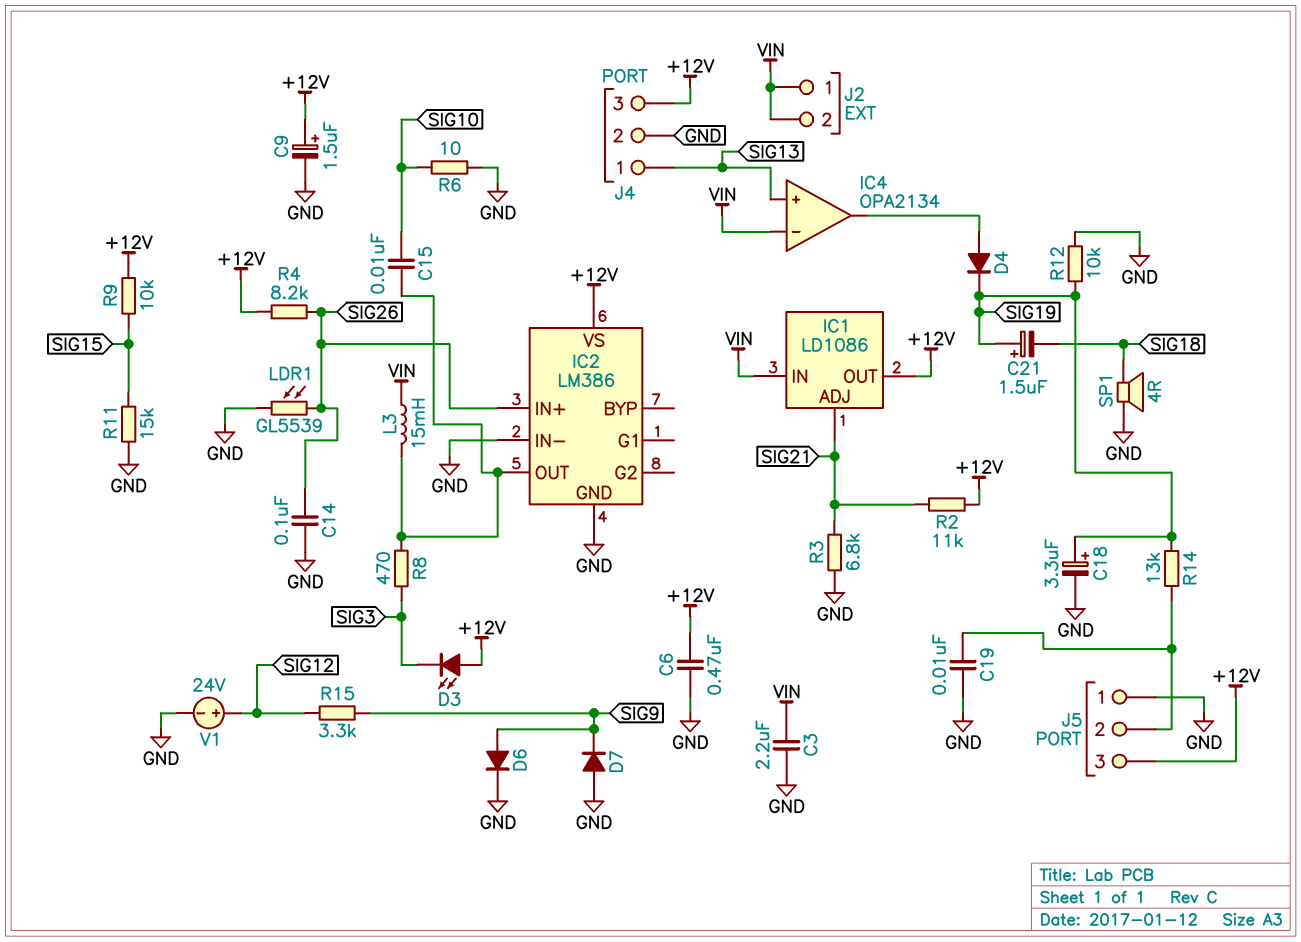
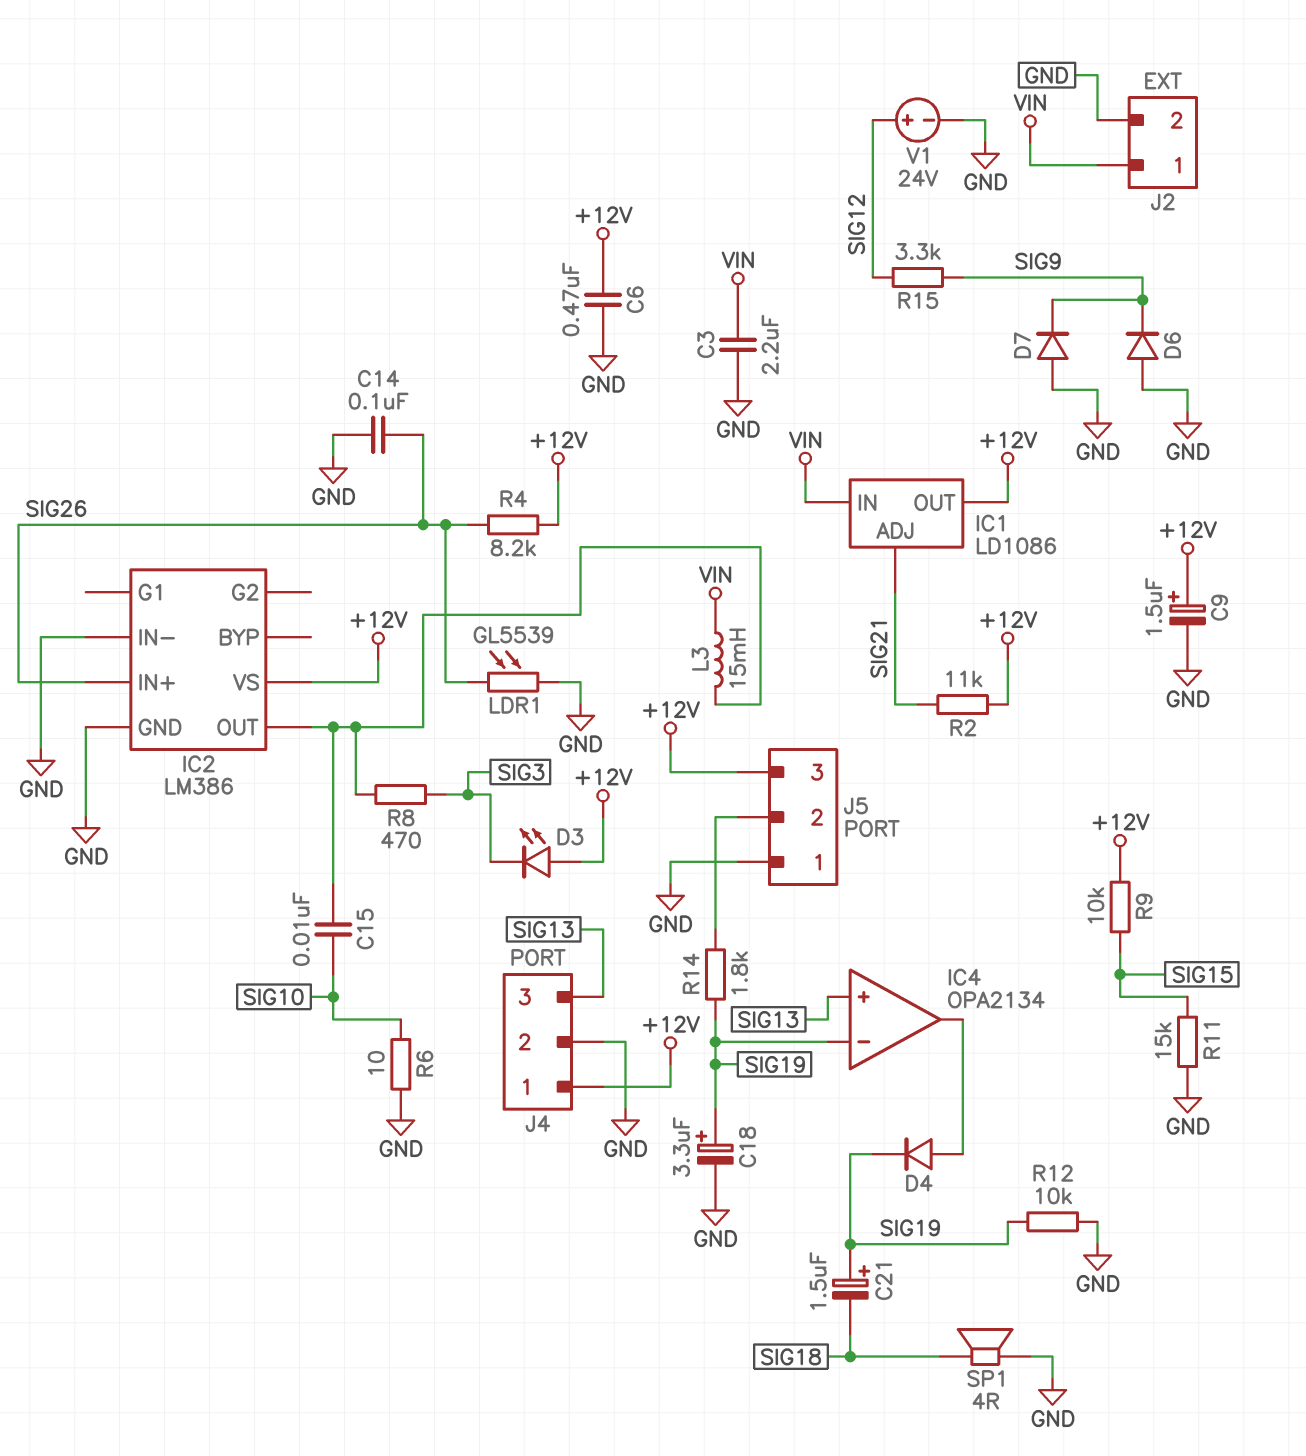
C19: 10nF (GND, J5/2) -> none
D6: diode (A SIG9, K GND) -> diode (A GND, K SIG9)
IC4 pin in-: VIN -> SIG19
J2 pin 2: VIN -> GND
J4 pin 1: SIG13 -> +12V
J4 pin 3: +12V -> SIG13
R3: 6.8k (GND, SIG21) -> none
R14: 13k (J5/2, SIG19) -> 1.8k (J5/2, SIG19)

